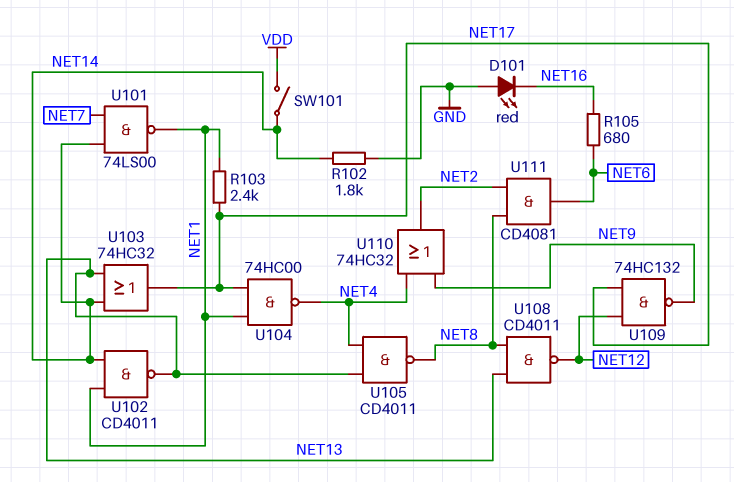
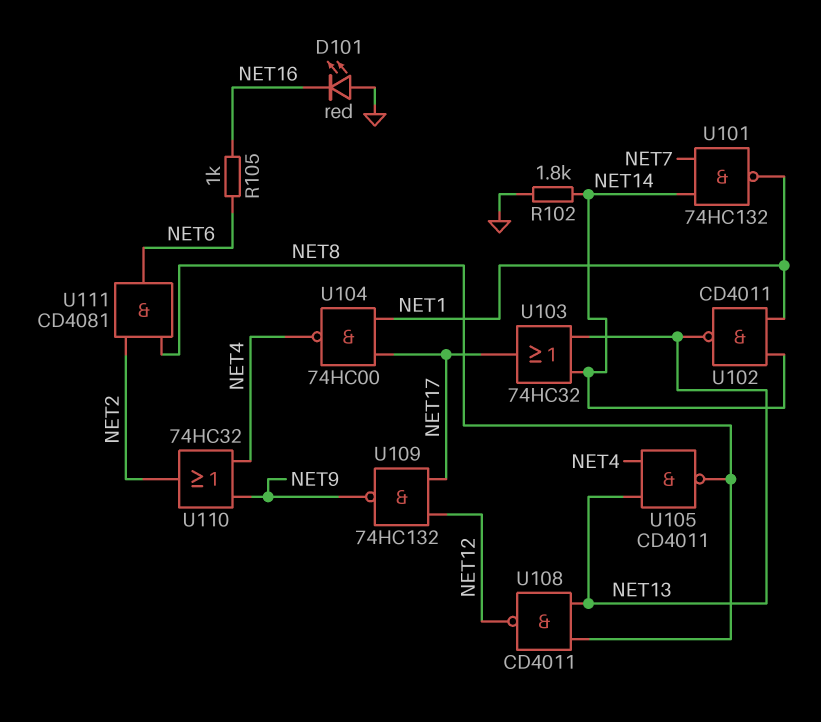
R103: 2.4k (NET1, NET17) -> none
R105: 680 (NET6, NET16) -> 1k (NET6, NET16)
SW101: switch (NET14, VDD) -> none
U101: NAND 74LS00 (in NET7, in NET14, out NET1) -> NAND 74HC132 (in NET7, in NET14, out NET1)

